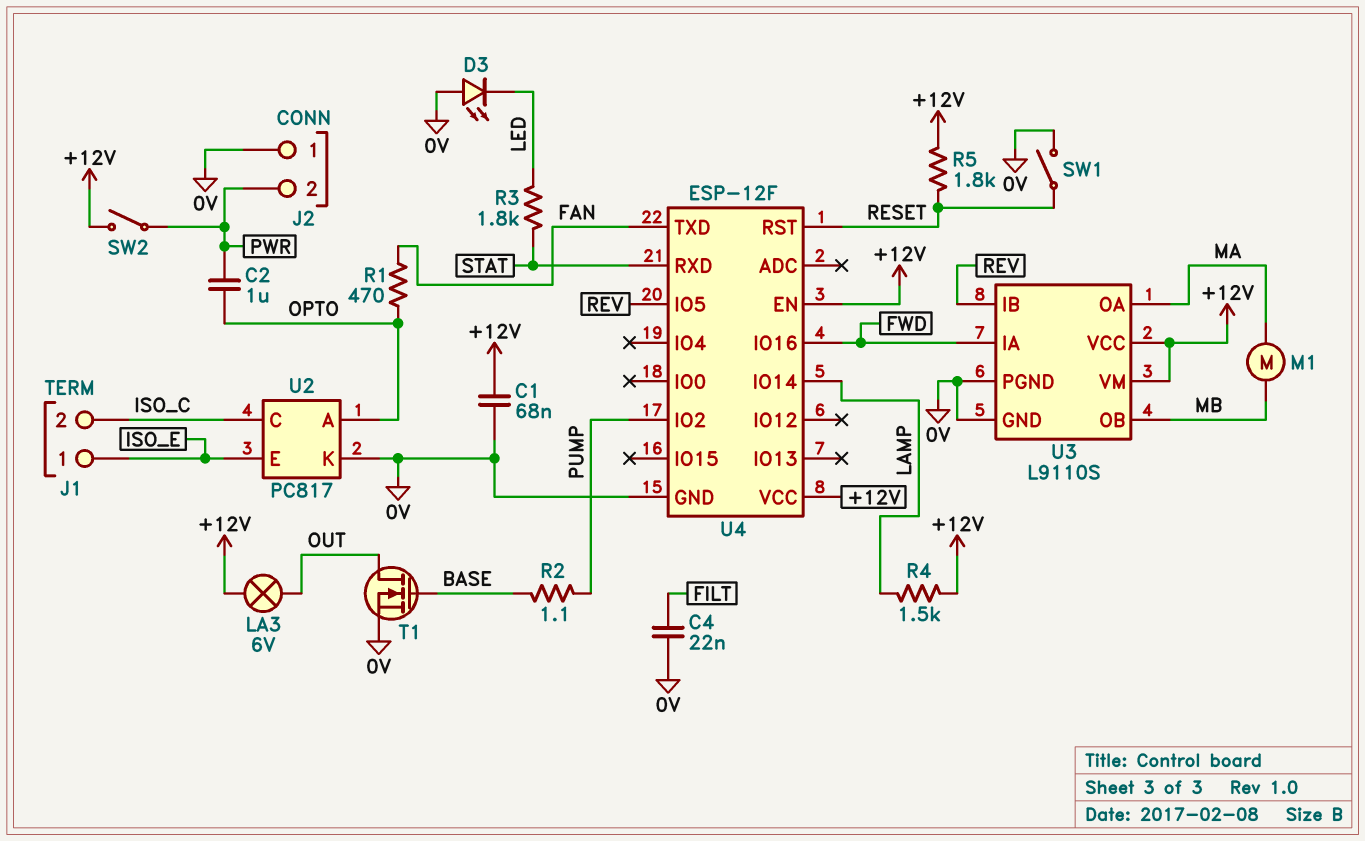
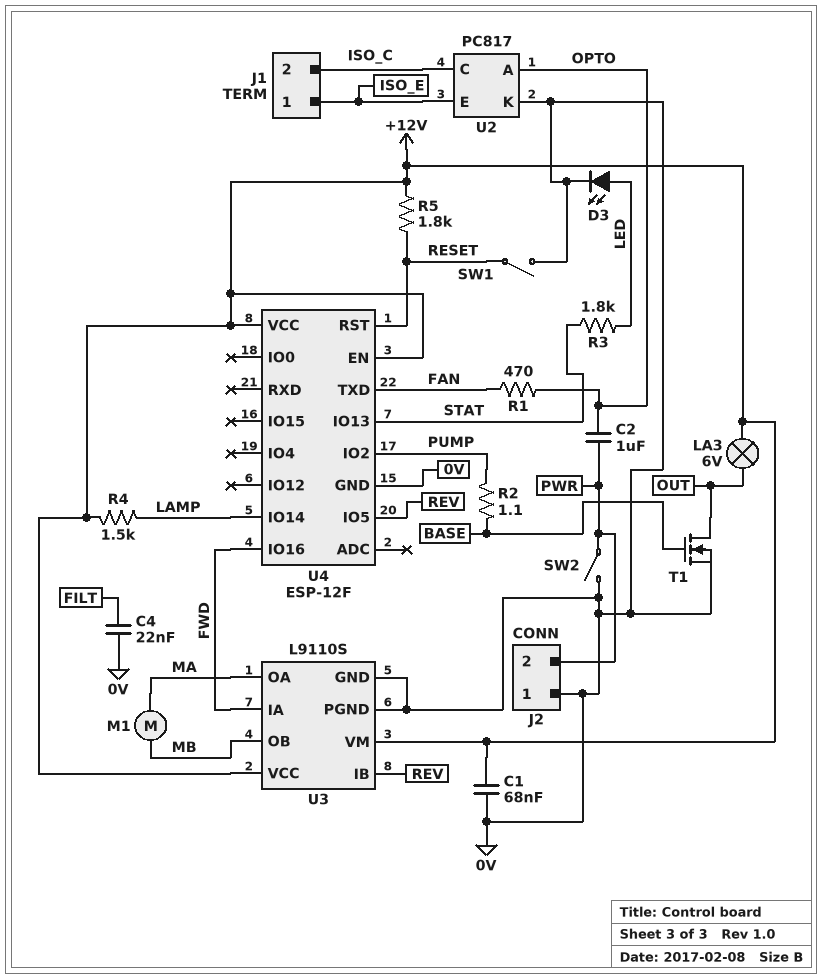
D3: LED (A 0V, K LED) -> LED (A LED, K 0V)
SW2: switch (+12V, PWR) -> switch (0V, PWR)
U4 pin IO13: none -> STAT
U4 pin RXD: STAT -> none

